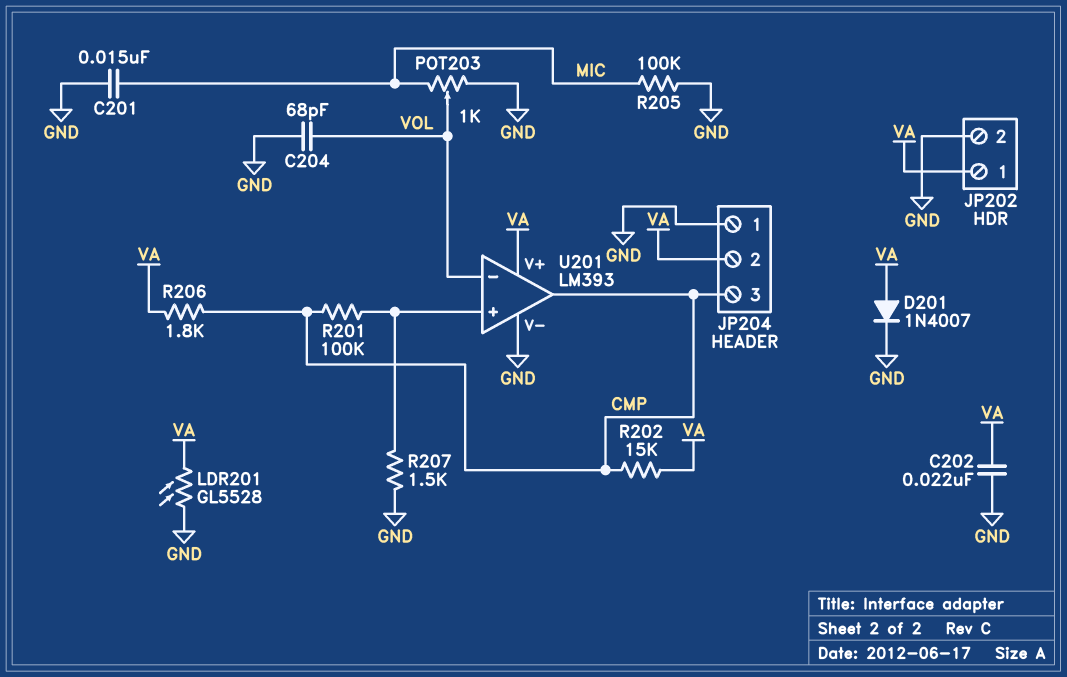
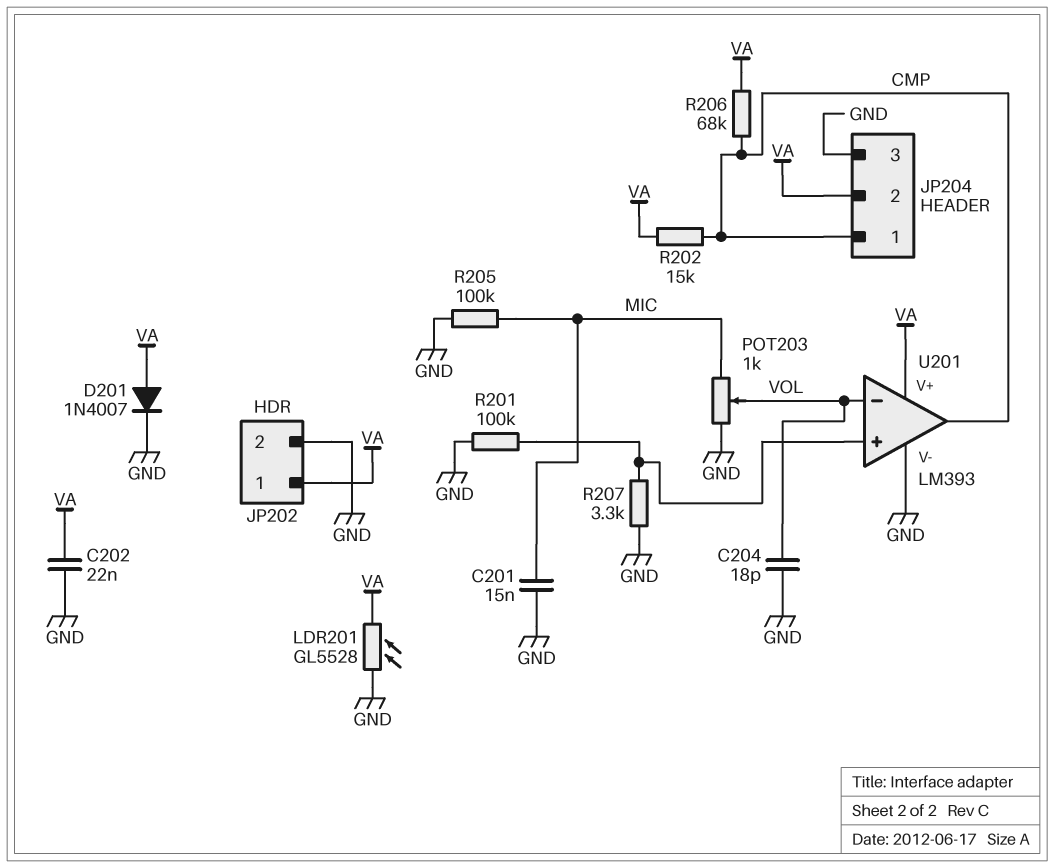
C204: 68pF (GND, VOL) -> 18pF (GND, VOL)
JP204 pin 1: GND -> CMP
JP204 pin 3: CMP -> GND
R201: 100k (CMP, U201/in+) -> 100k (GND, U201/in+)
R206: 1.8k (CMP, VA) -> 68k (CMP, VA)
R207: 1.5k (GND, U201/in+) -> 3.3k (GND, U201/in+)

